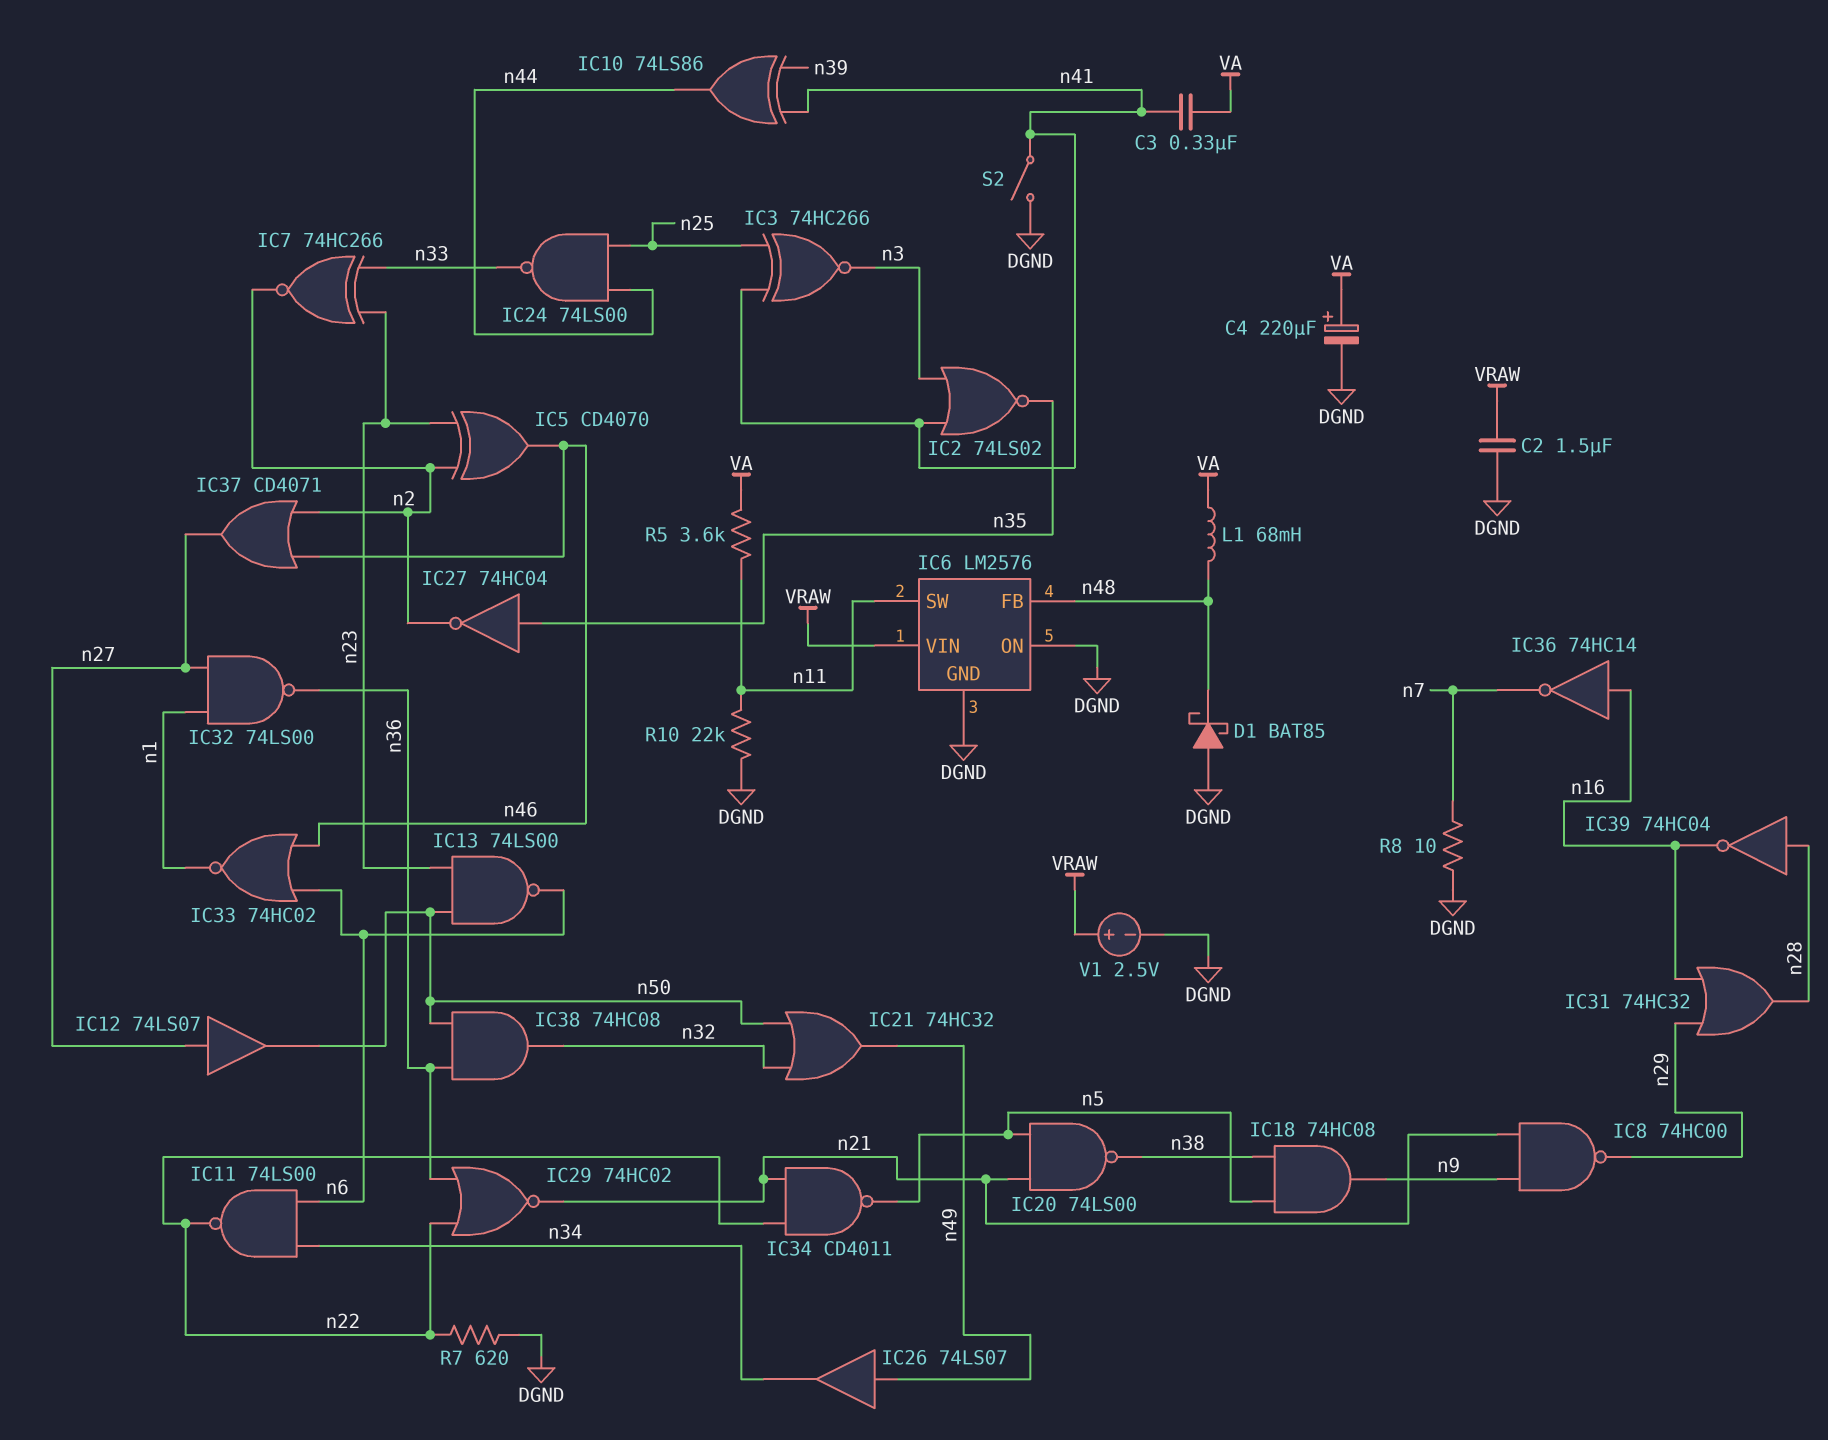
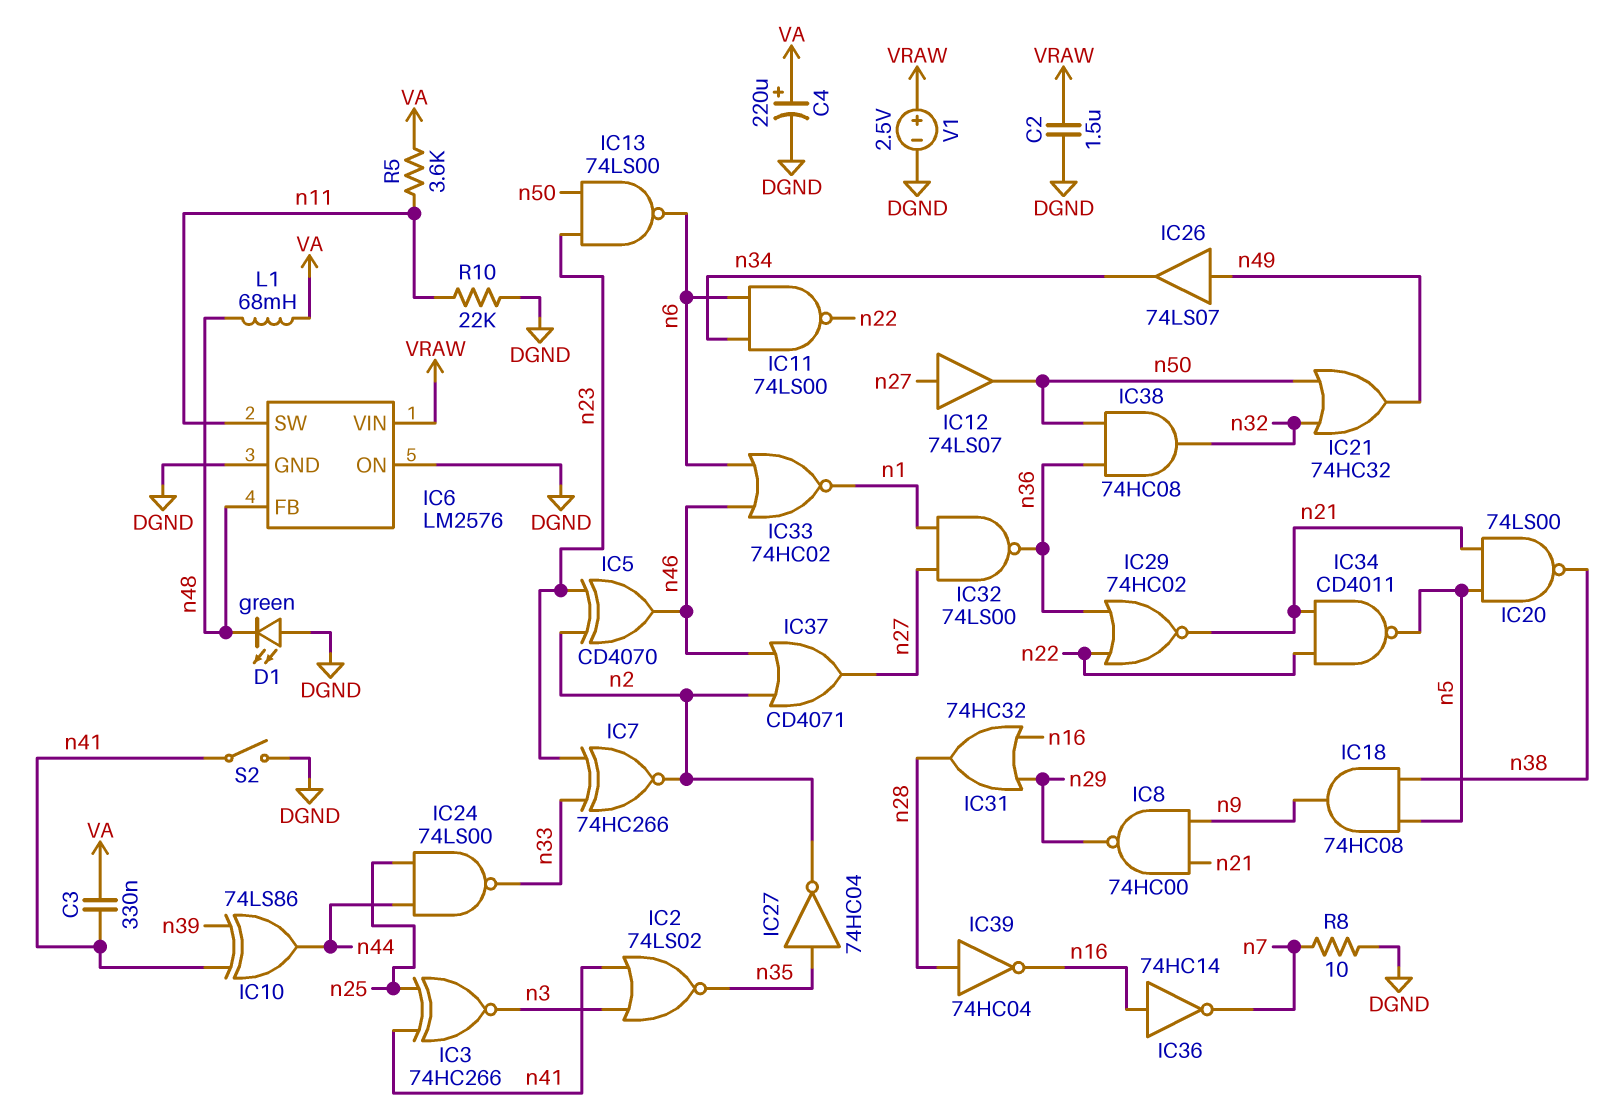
D1: schottky BAT85 (A DGND, K n48) -> LED green (A DGND, K n48)
R7: 620 (DGND, n22) -> none

